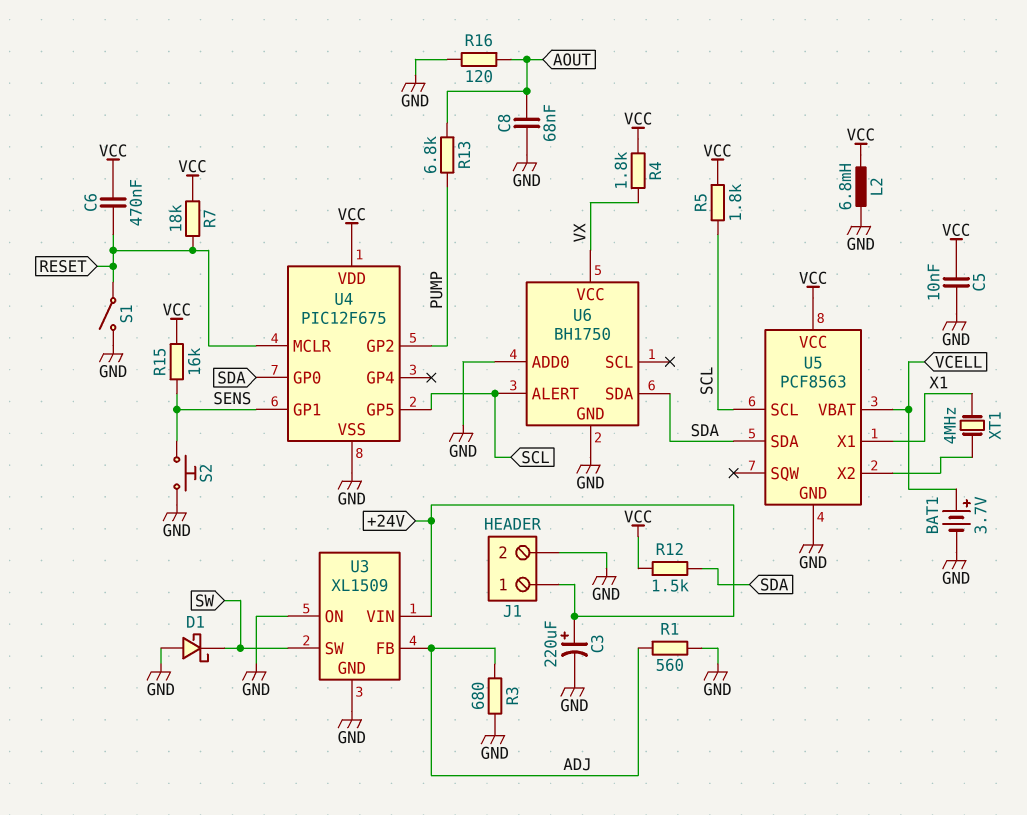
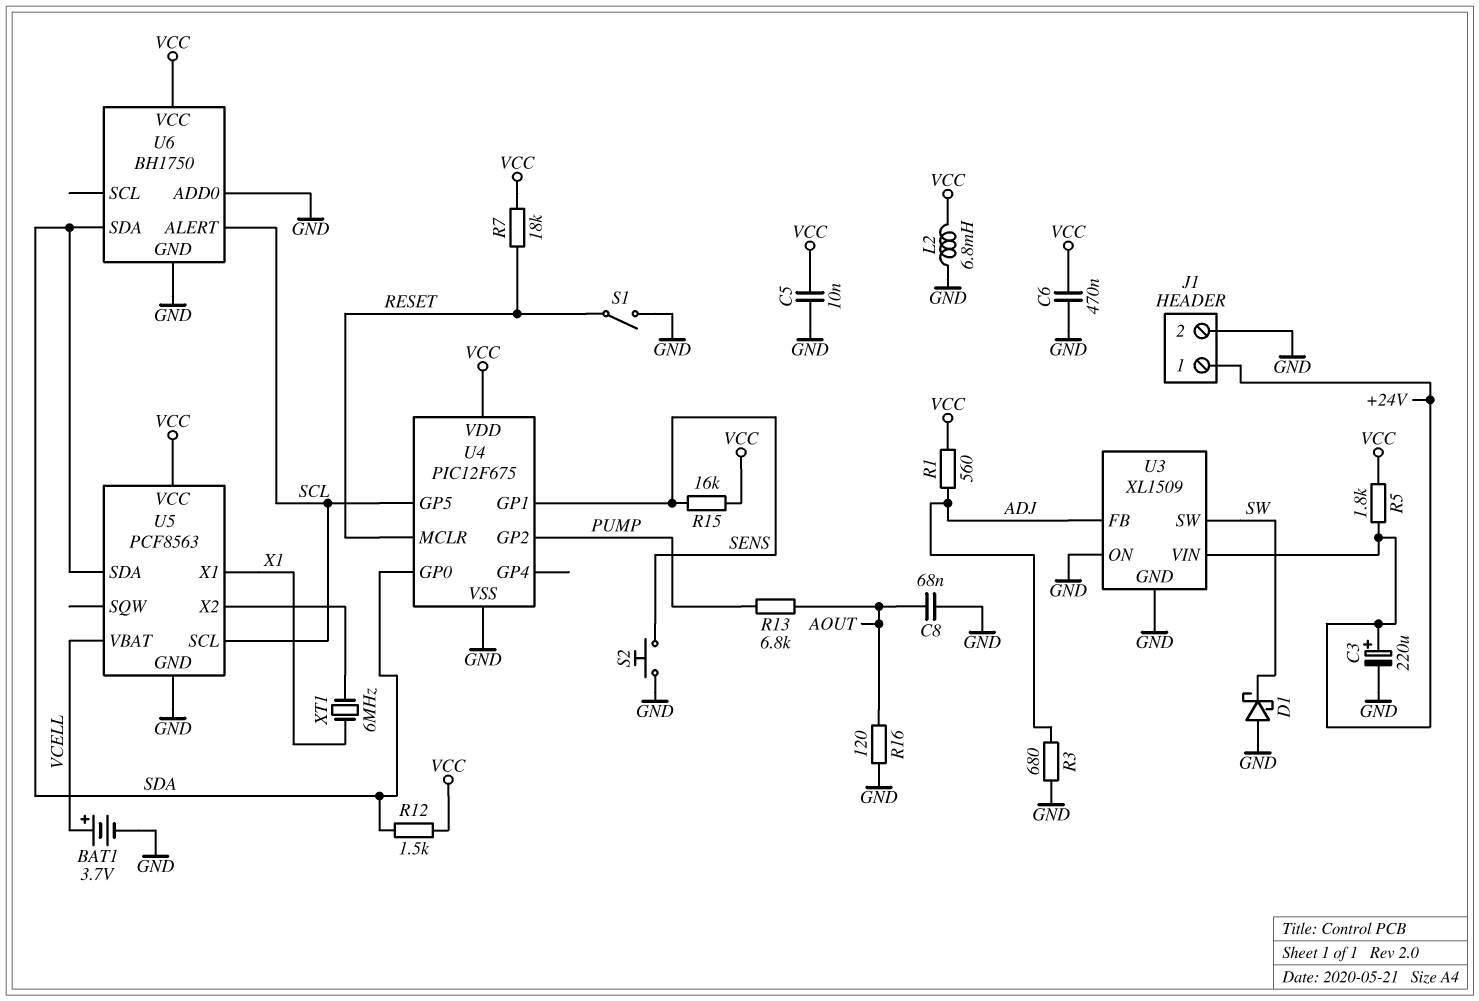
C6: 470nF (RESET, VCC) -> 470nF (GND, VCC)
R1: 560 (ADJ, GND) -> 560 (ADJ, VCC)
R4: 1.8k (VCC, VX) -> none
R5: 1.8k (SCL, VCC) -> 1.8k (+24V, VCC)
U6 pin VCC: VX -> VCC
XT1: 4MHz (U5/X2, X1) -> 6MHz (U5/X2, X1)

